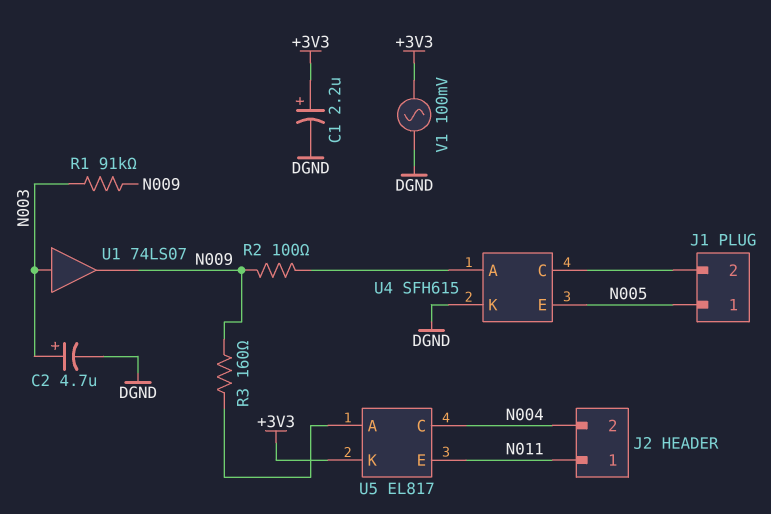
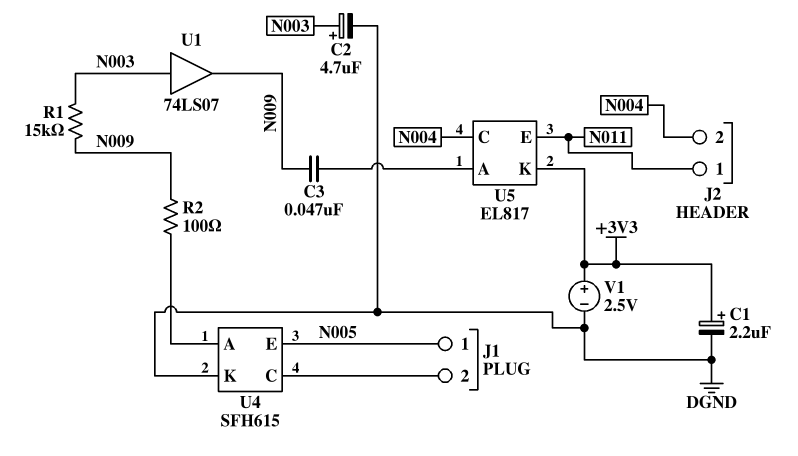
C3: none -> 47nF (N009, U5/A)
R1: 91k (N003, N009) -> 15k (N003, N009)
R3: 160 (N009, U5/A) -> none
V1: AC 100mV (+3V3, DGND) -> 2.5V (plus +3V3, minus DGND)

